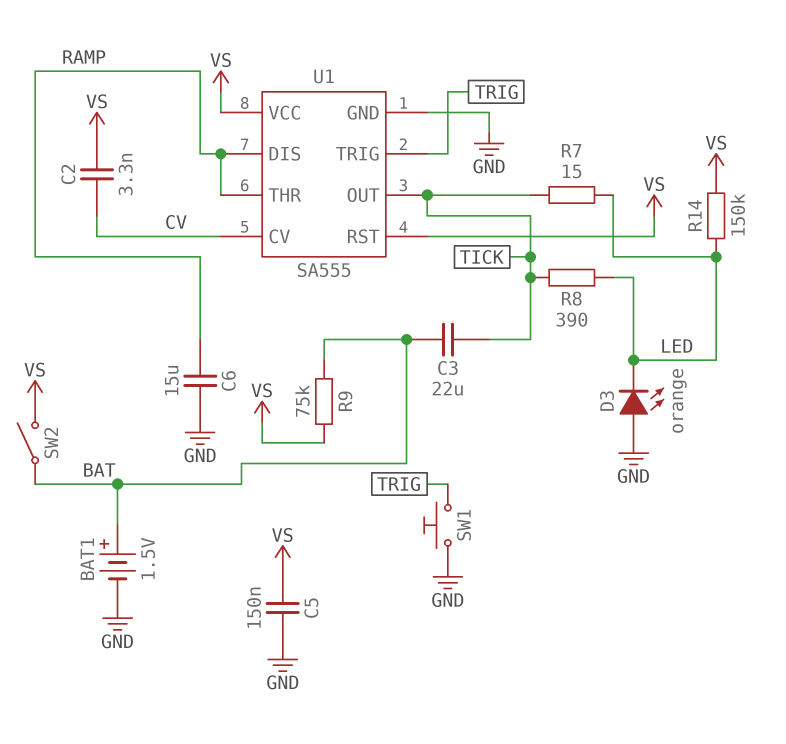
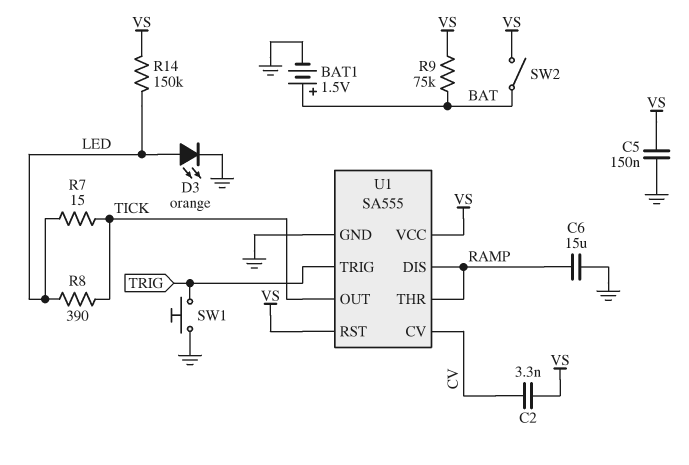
C3: 22uF (BAT, TICK) -> none
D3: LED orange (A GND, K LED) -> LED orange (A LED, K GND)

